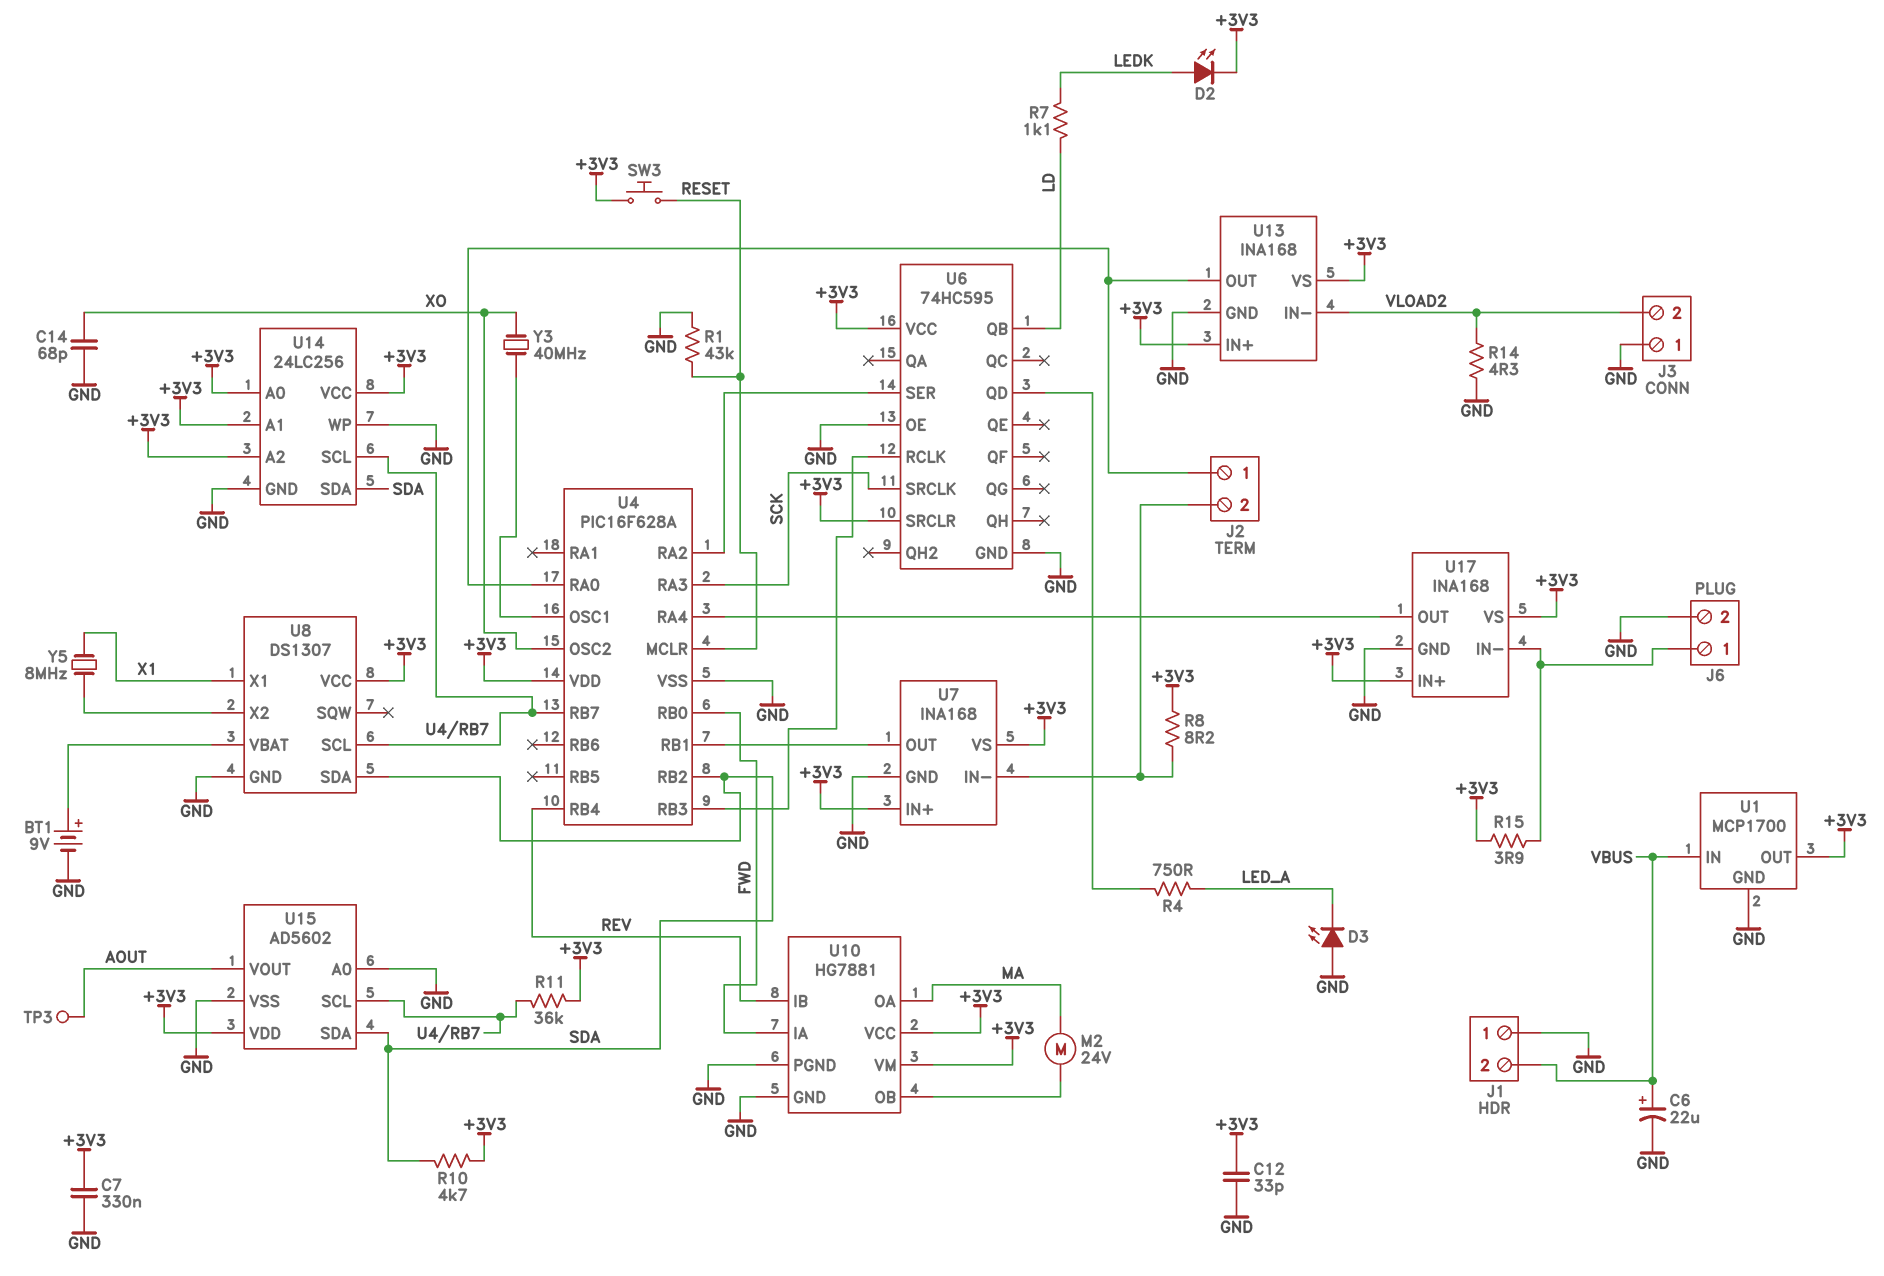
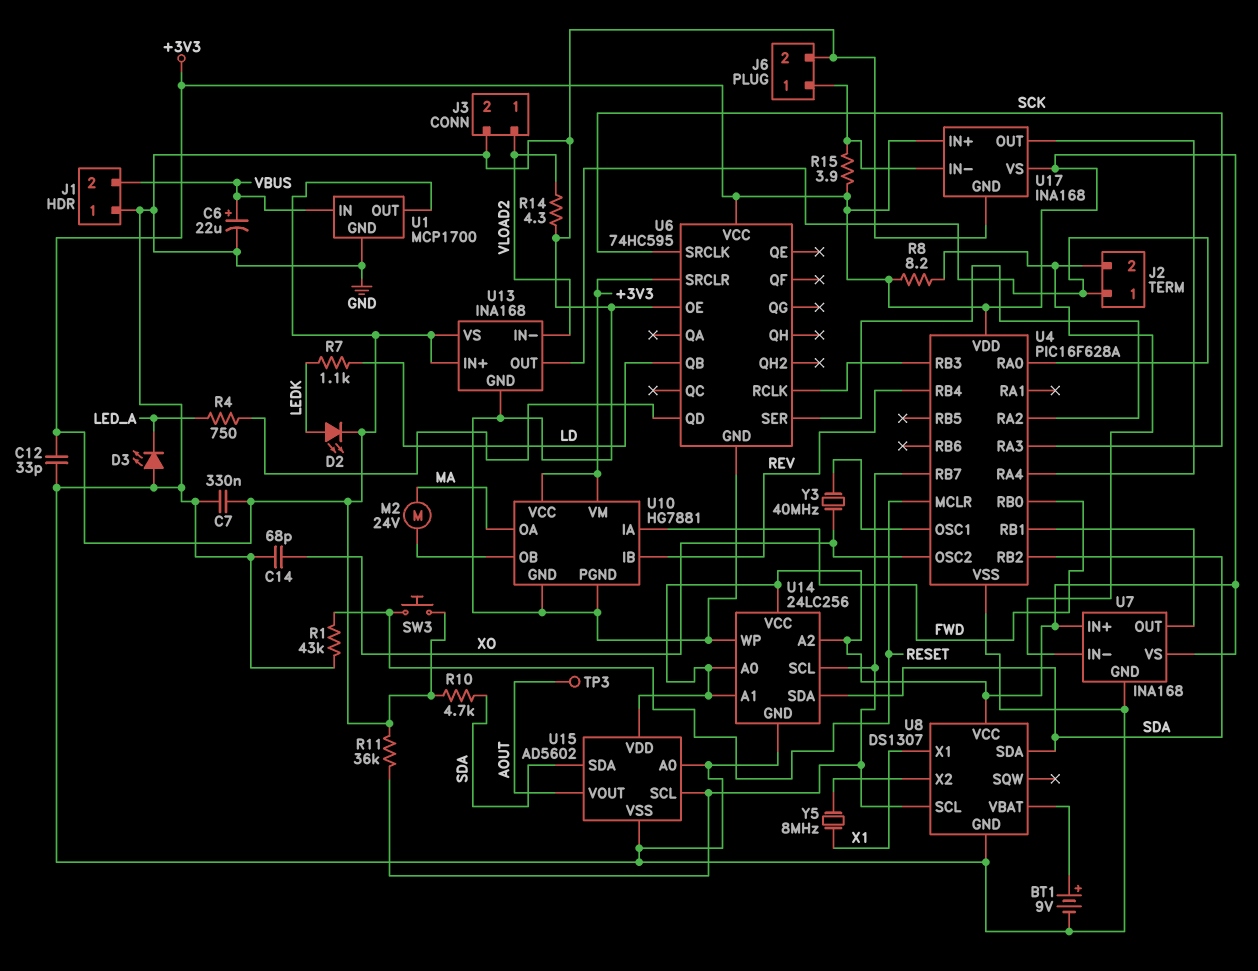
J3 pin 1: GND -> VLOAD2
J3 pin 2: VLOAD2 -> GND

